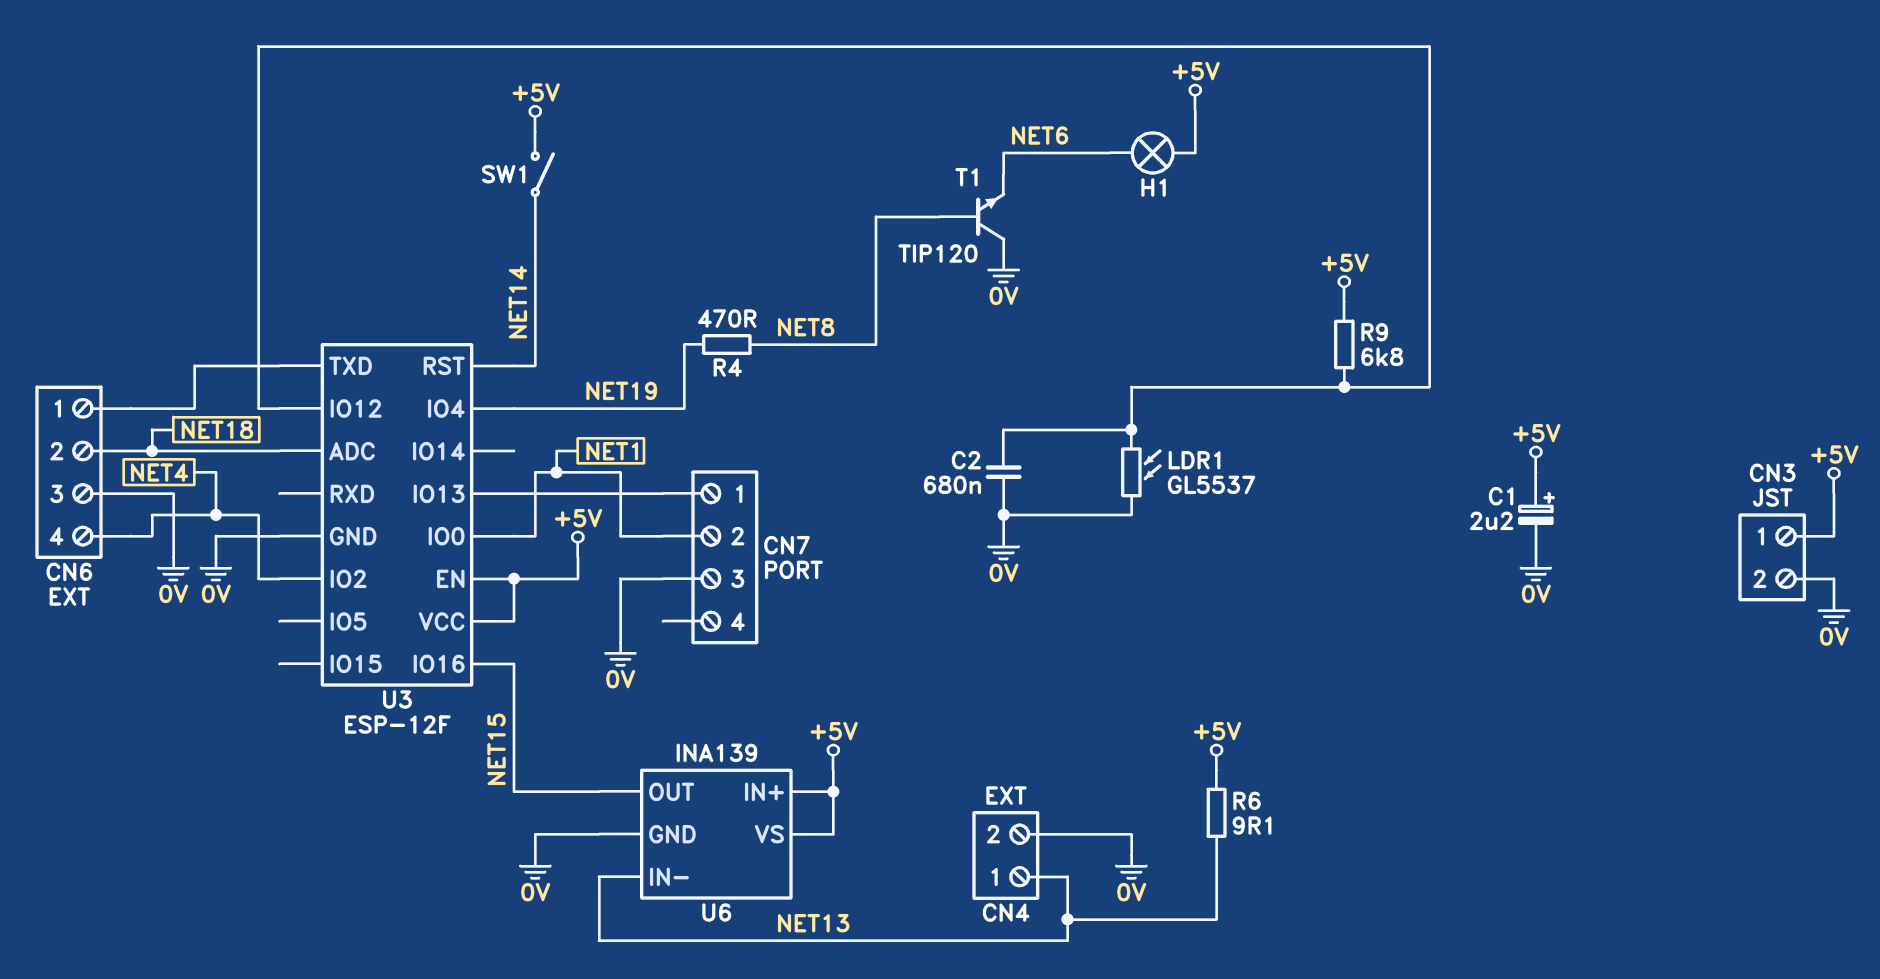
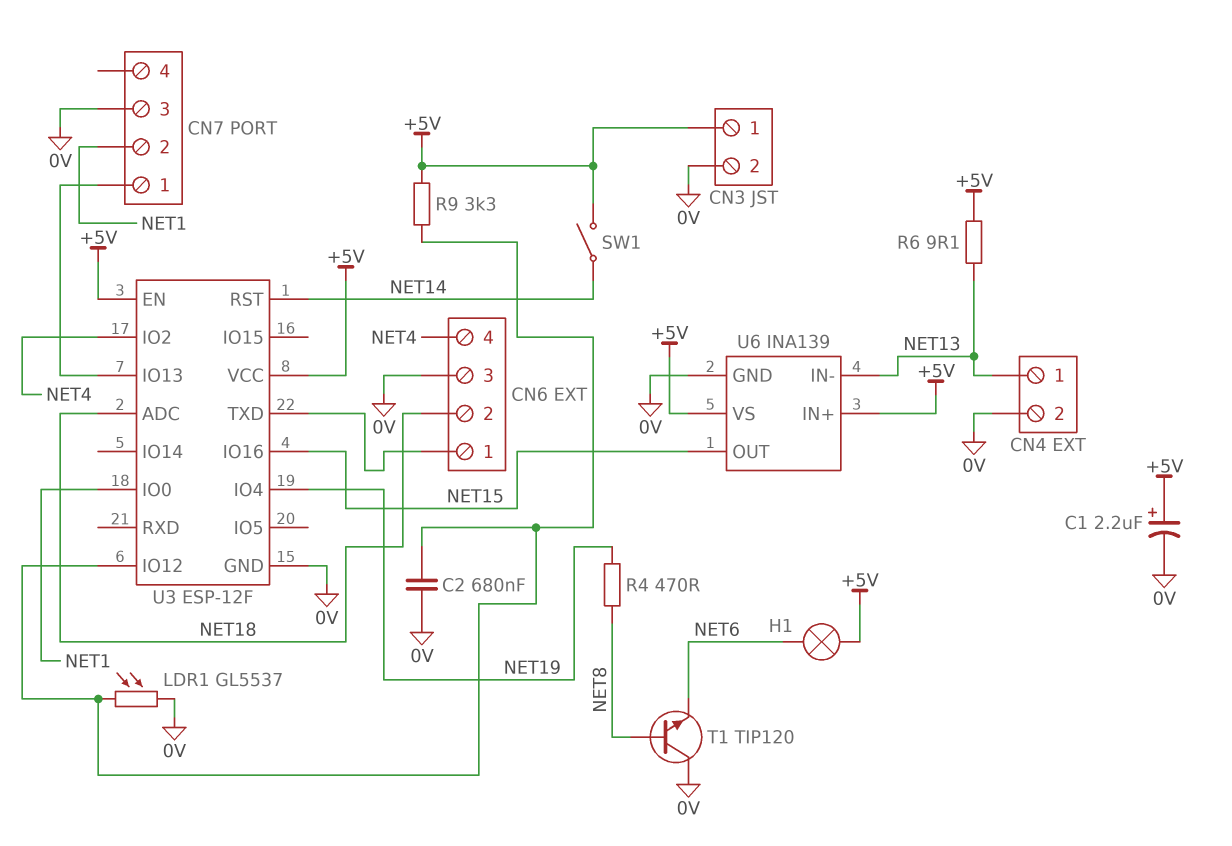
R9: 6.8k (+5V, U3/IO12) -> 3.3k (+5V, U3/IO12)

